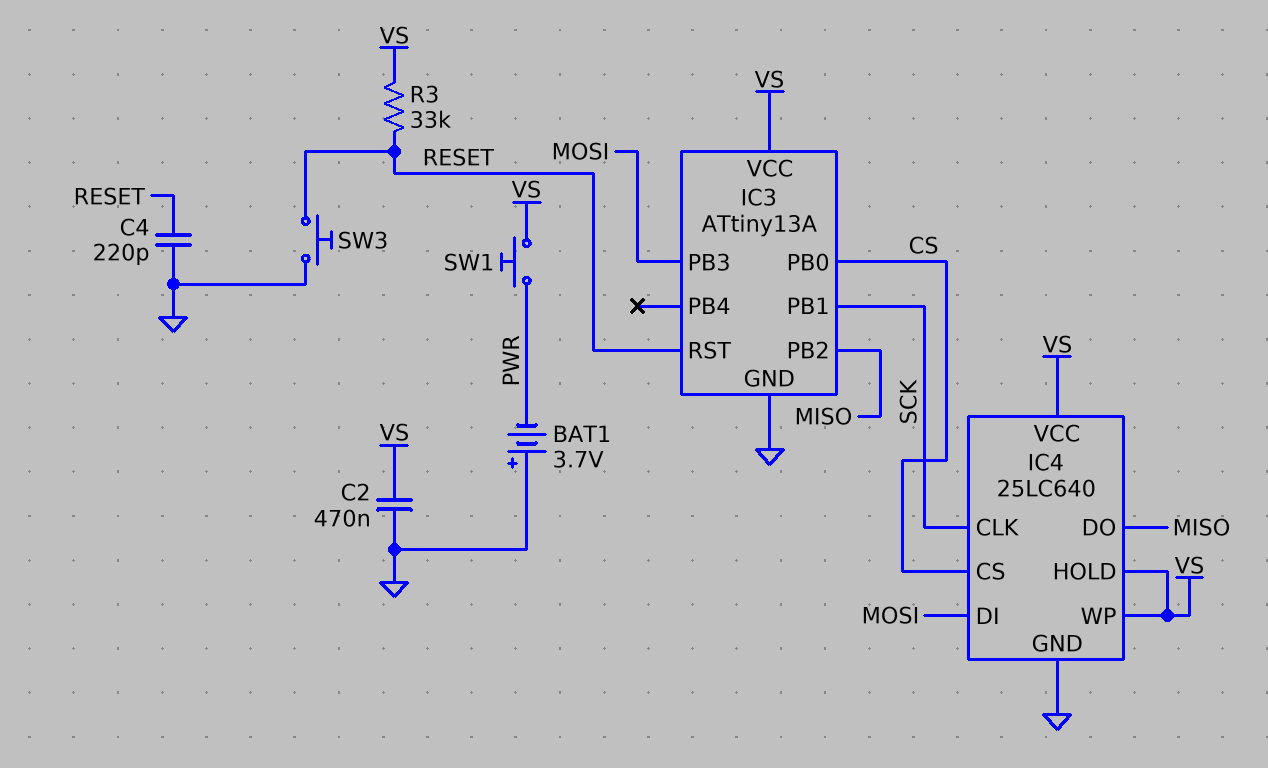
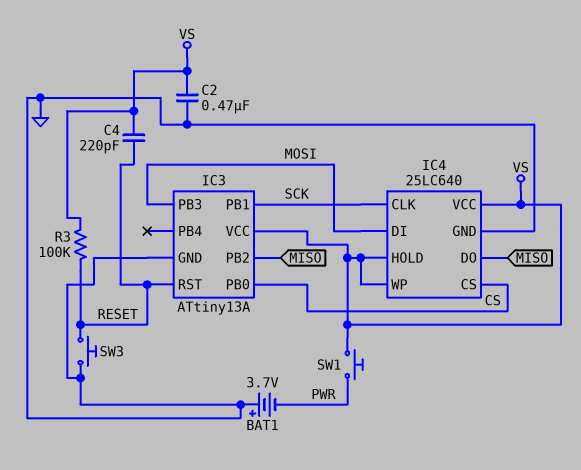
C4: 220pF (GND, RESET) -> 220pF (RESET, VS)
R3: 33k (RESET, VS) -> 100k (RESET, VS)

